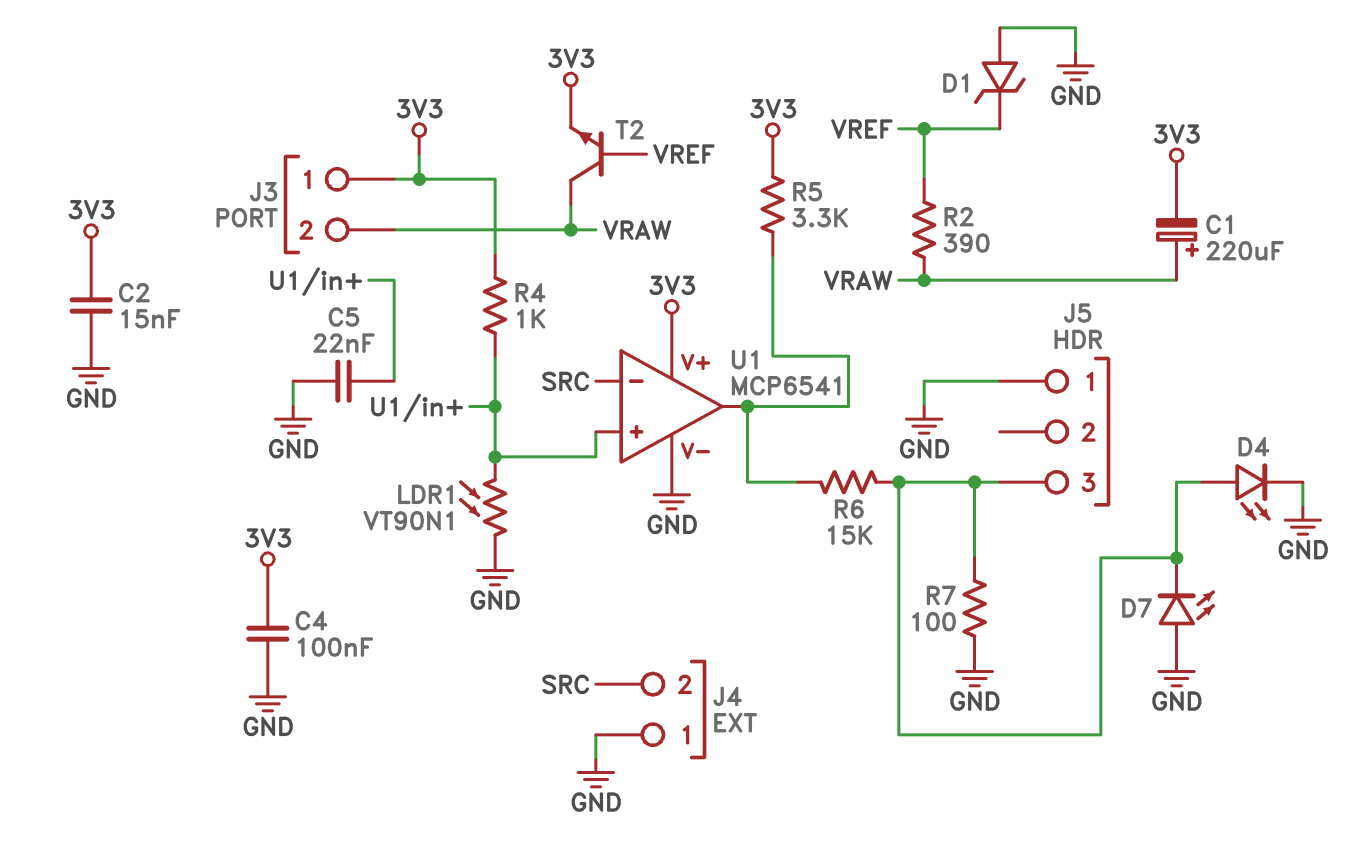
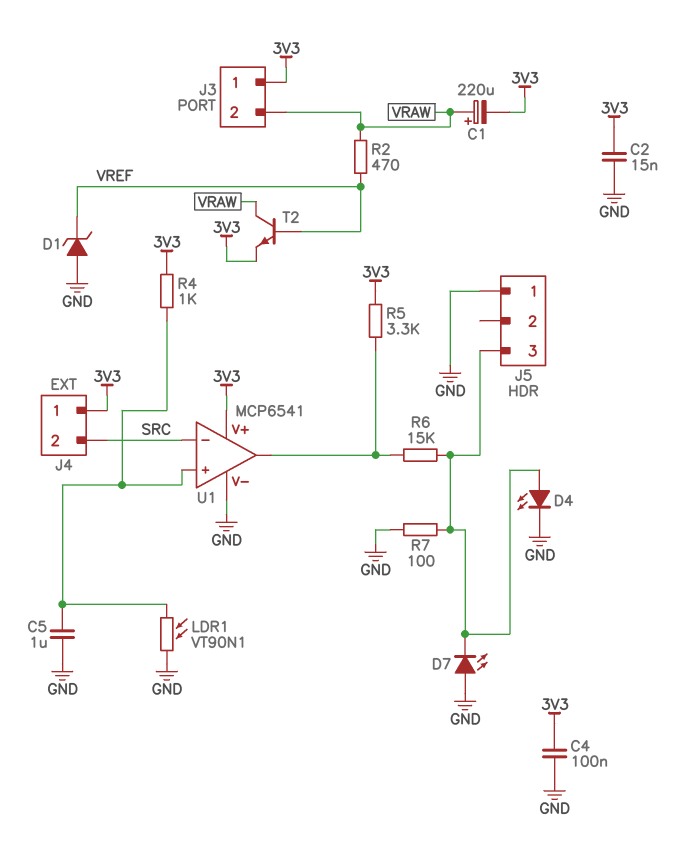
C5: 22nF (GND, U1/in+) -> 1uF (GND, U1/in+)
J4 pin 1: GND -> 3V3
R2: 390 (VRAW, VREF) -> 470 (VRAW, VREF)

